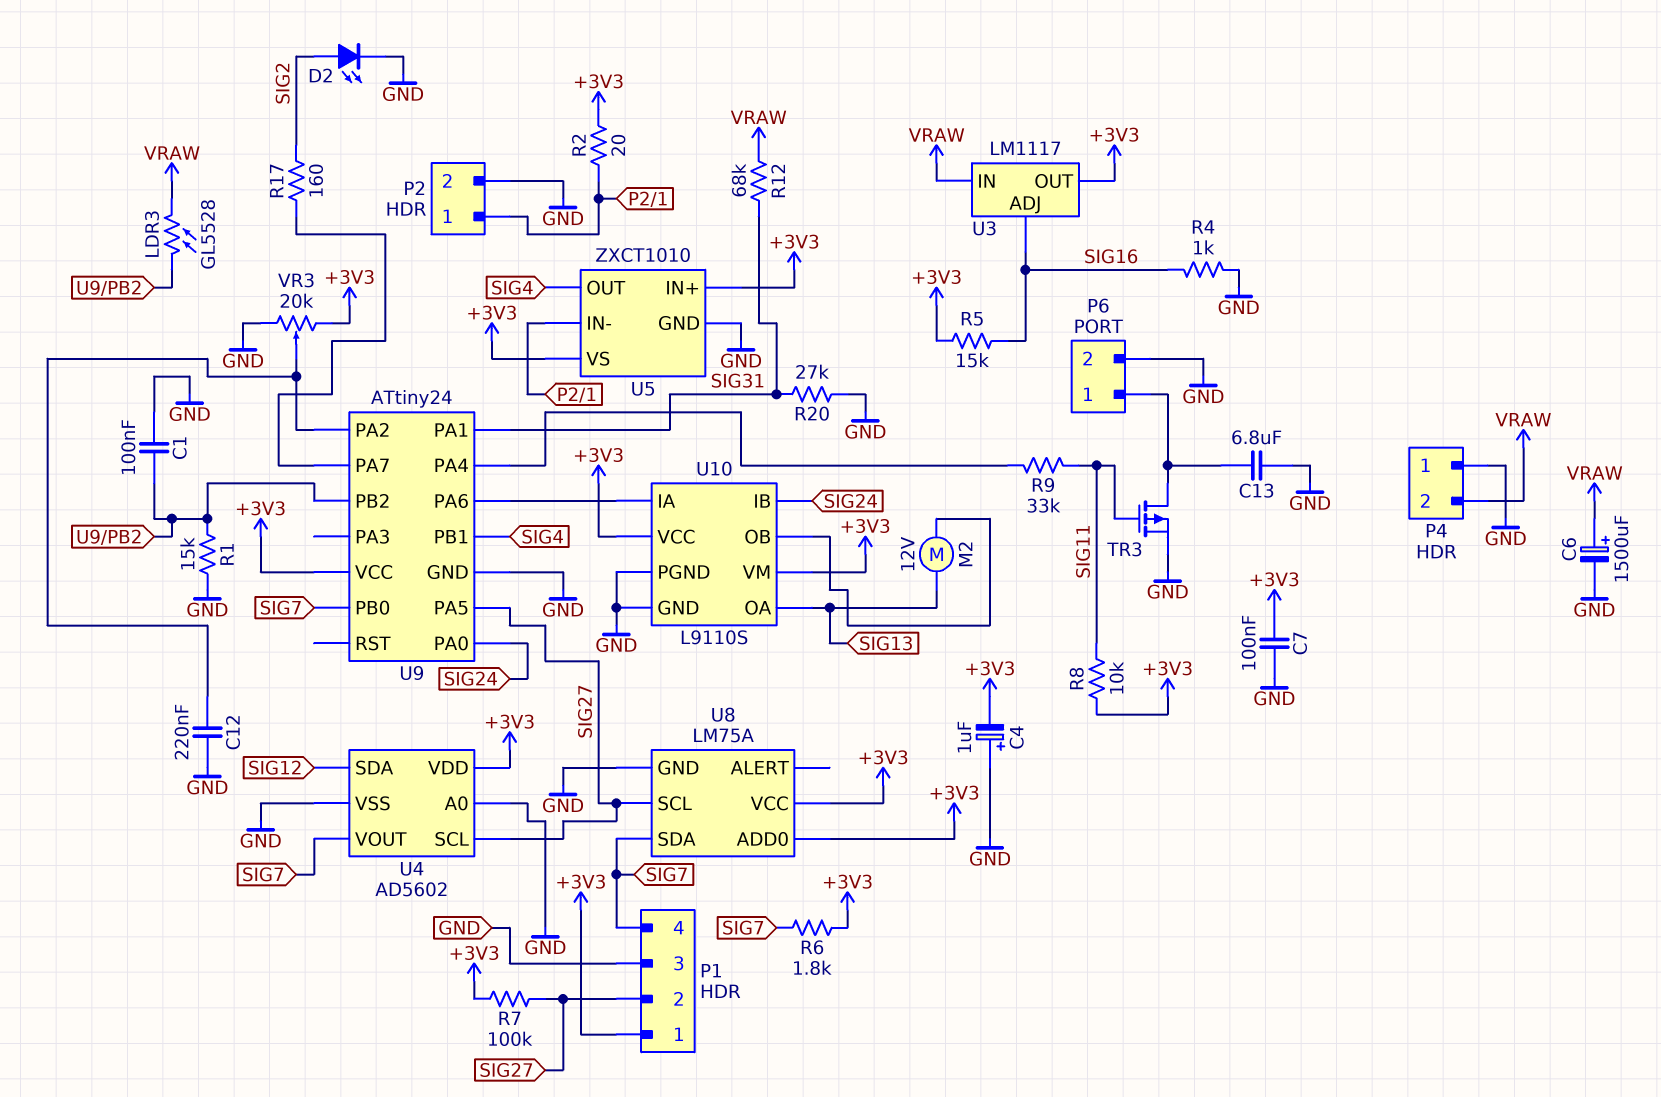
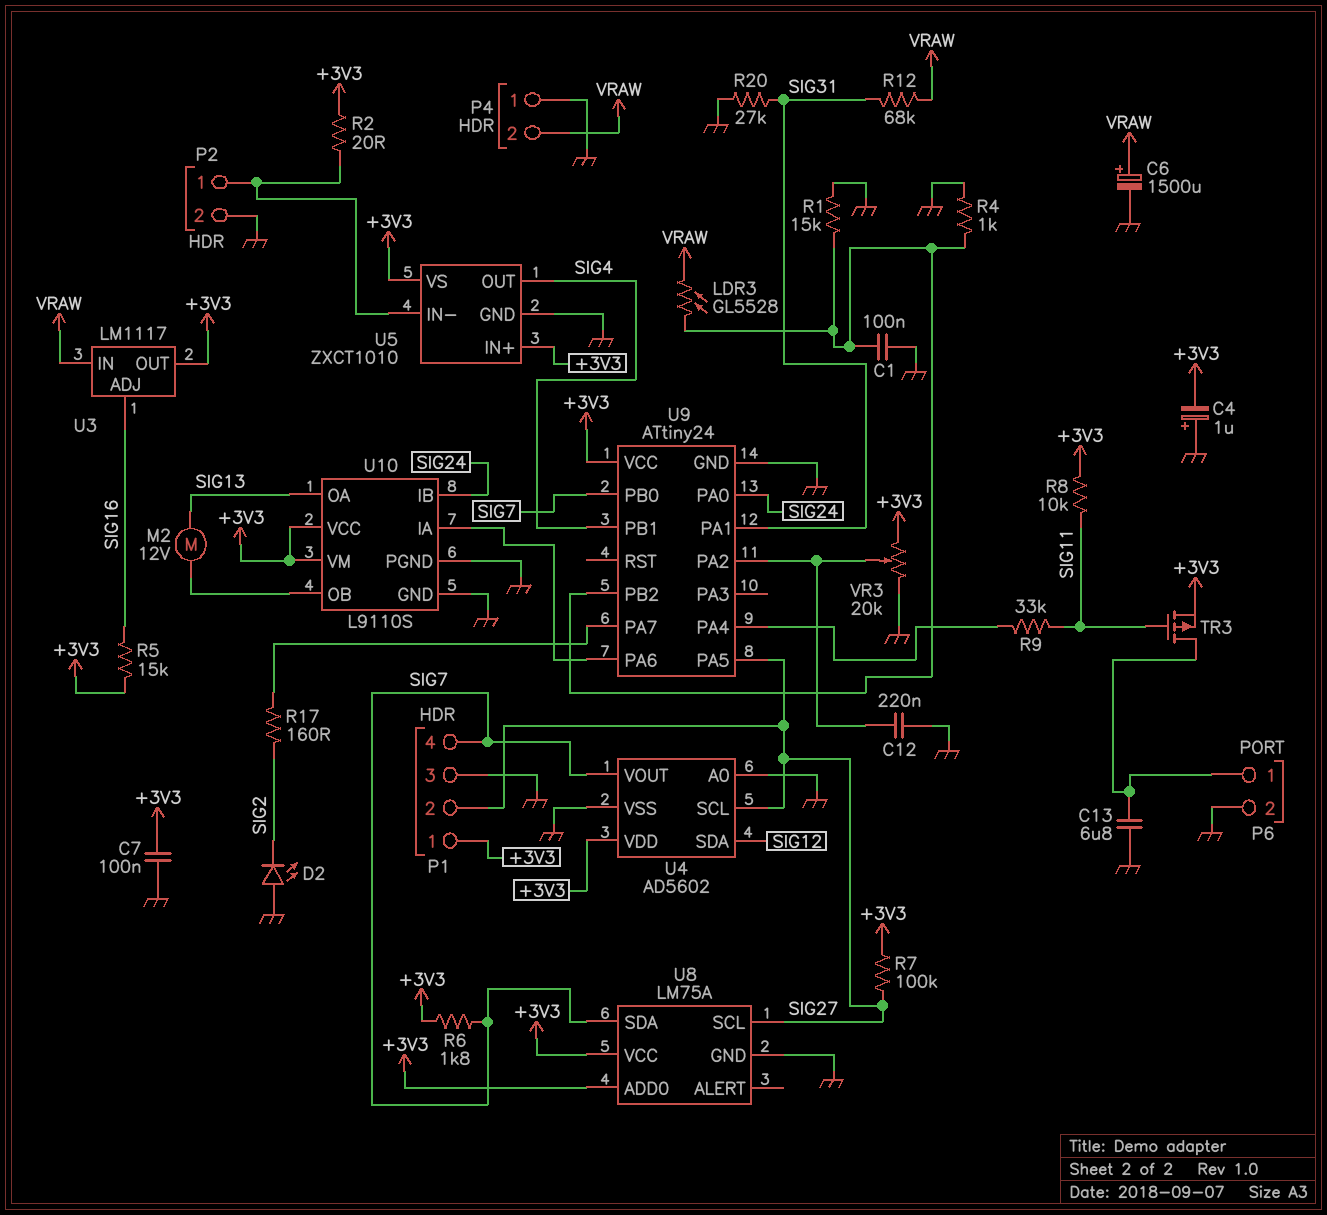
D2: LED (A SIG2, K GND) -> LED (A GND, K SIG2)
R4: 1k (GND, SIG16) -> 1k (GND, U9/PB2)
TR3: PMOS (G SIG11, D P6/1, S GND) -> PMOS (G SIG11, D P6/1, S +3V3)

